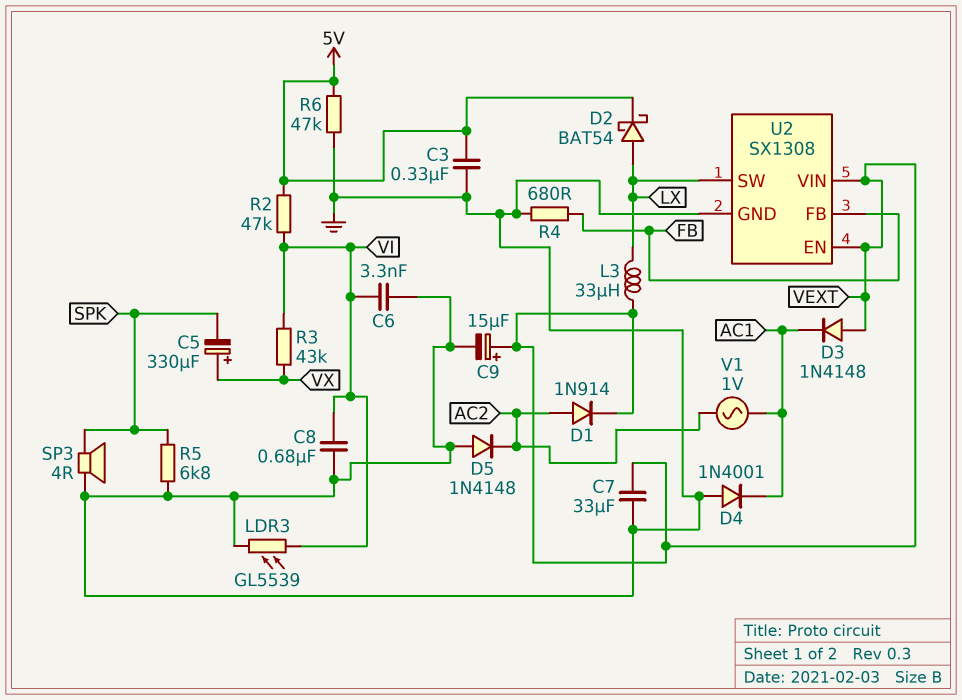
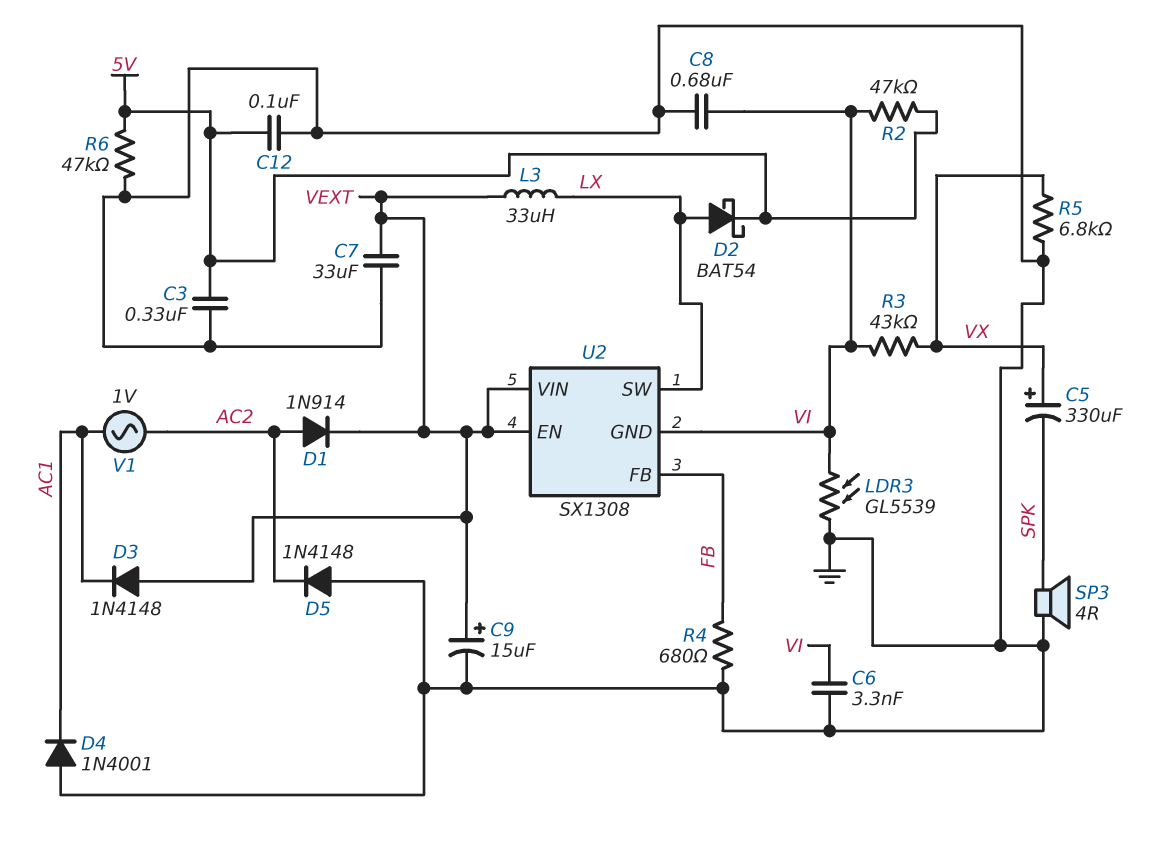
C12: none -> 100nF (5V, GND)
R5: 6.8k (GND, SPK) -> 6.8k (GND, VX)
U2 pin GND: GND -> VI

